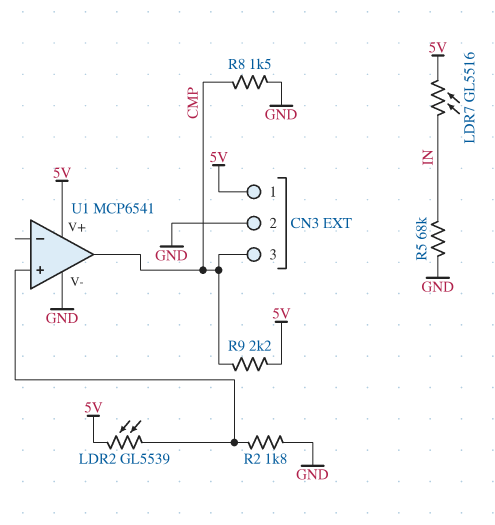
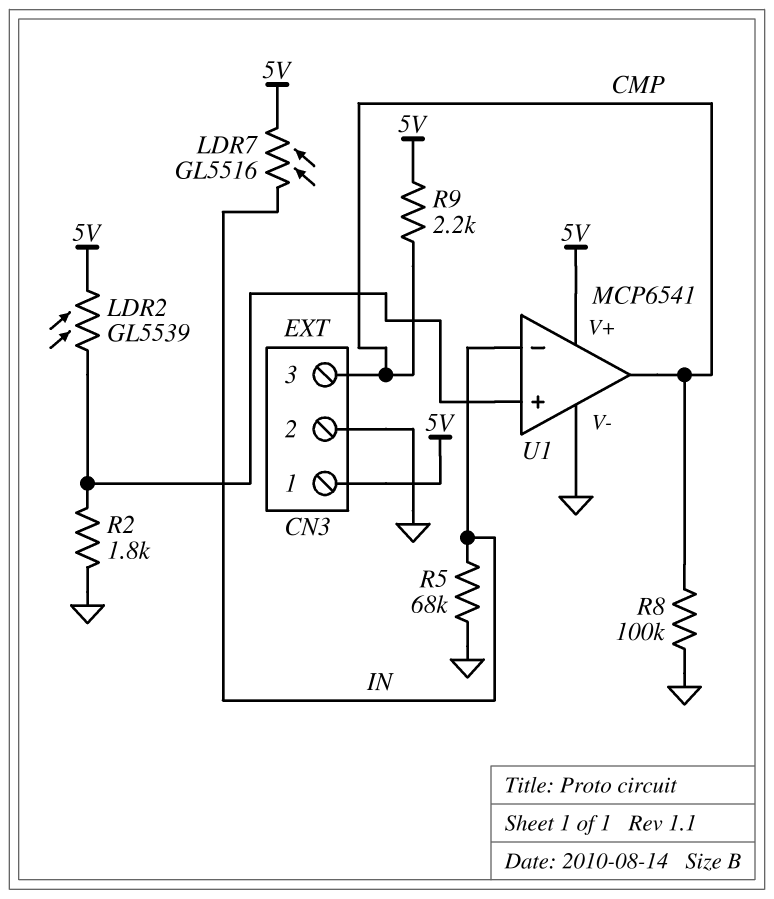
R8: 1.5k (CMP, GND) -> 100k (CMP, GND)
U1 pin in-: none -> IN

